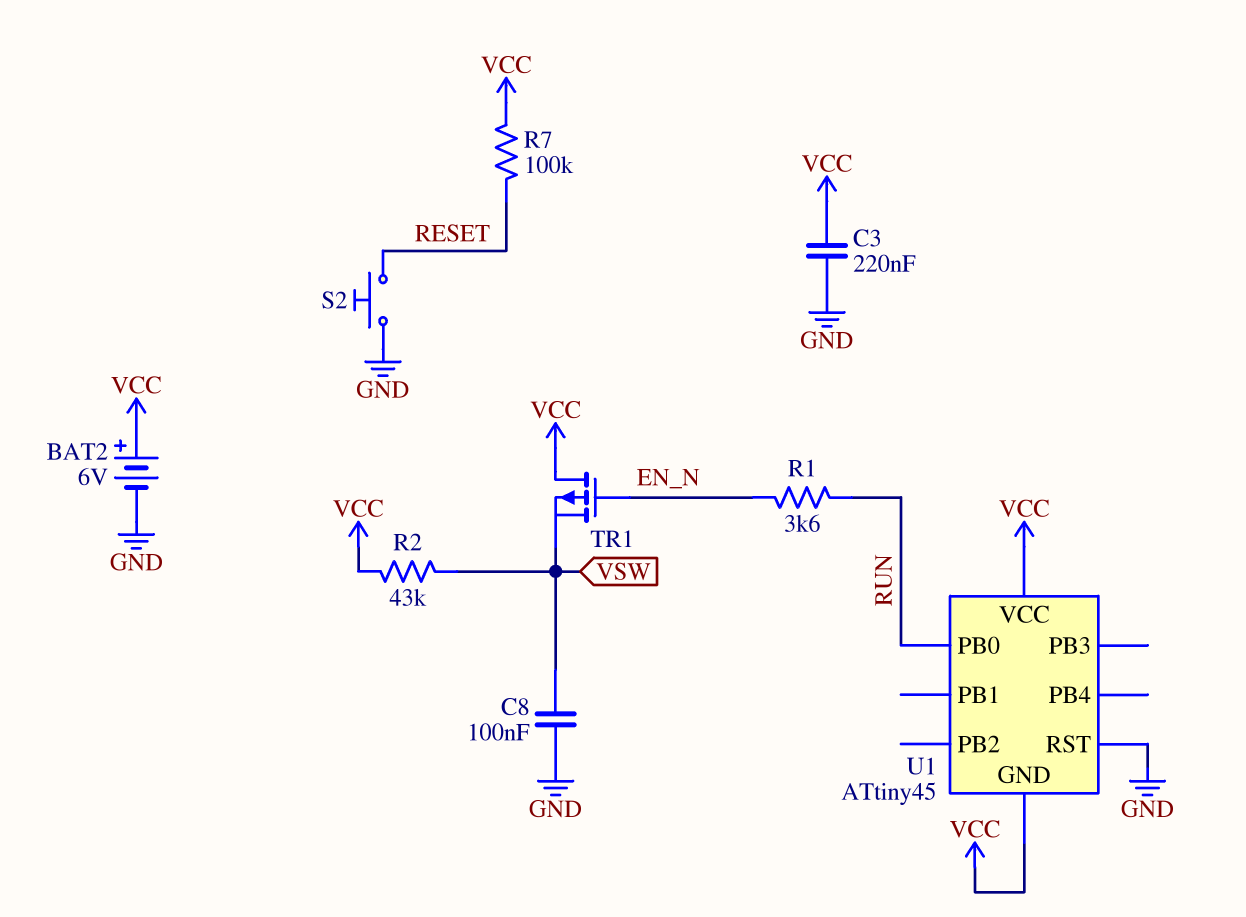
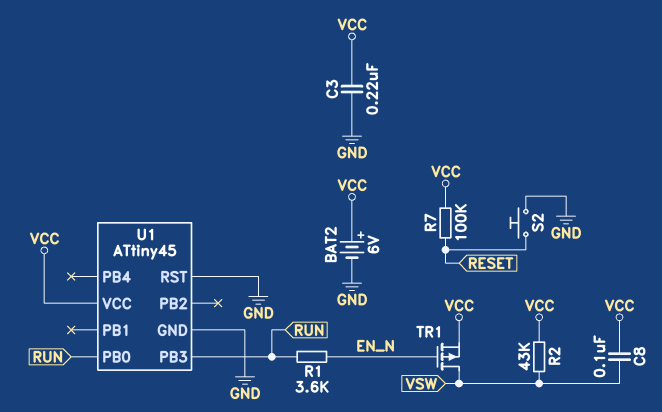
C8: 100nF (GND, VSW) -> 100nF (VCC, VSW)
TR1: PMOS (G EN_N, D VCC, S VSW) -> PMOS (G EN_N, D VSW, S VCC)
U1 pin GND: VCC -> GND
U1 pin PB3: none -> RUN

